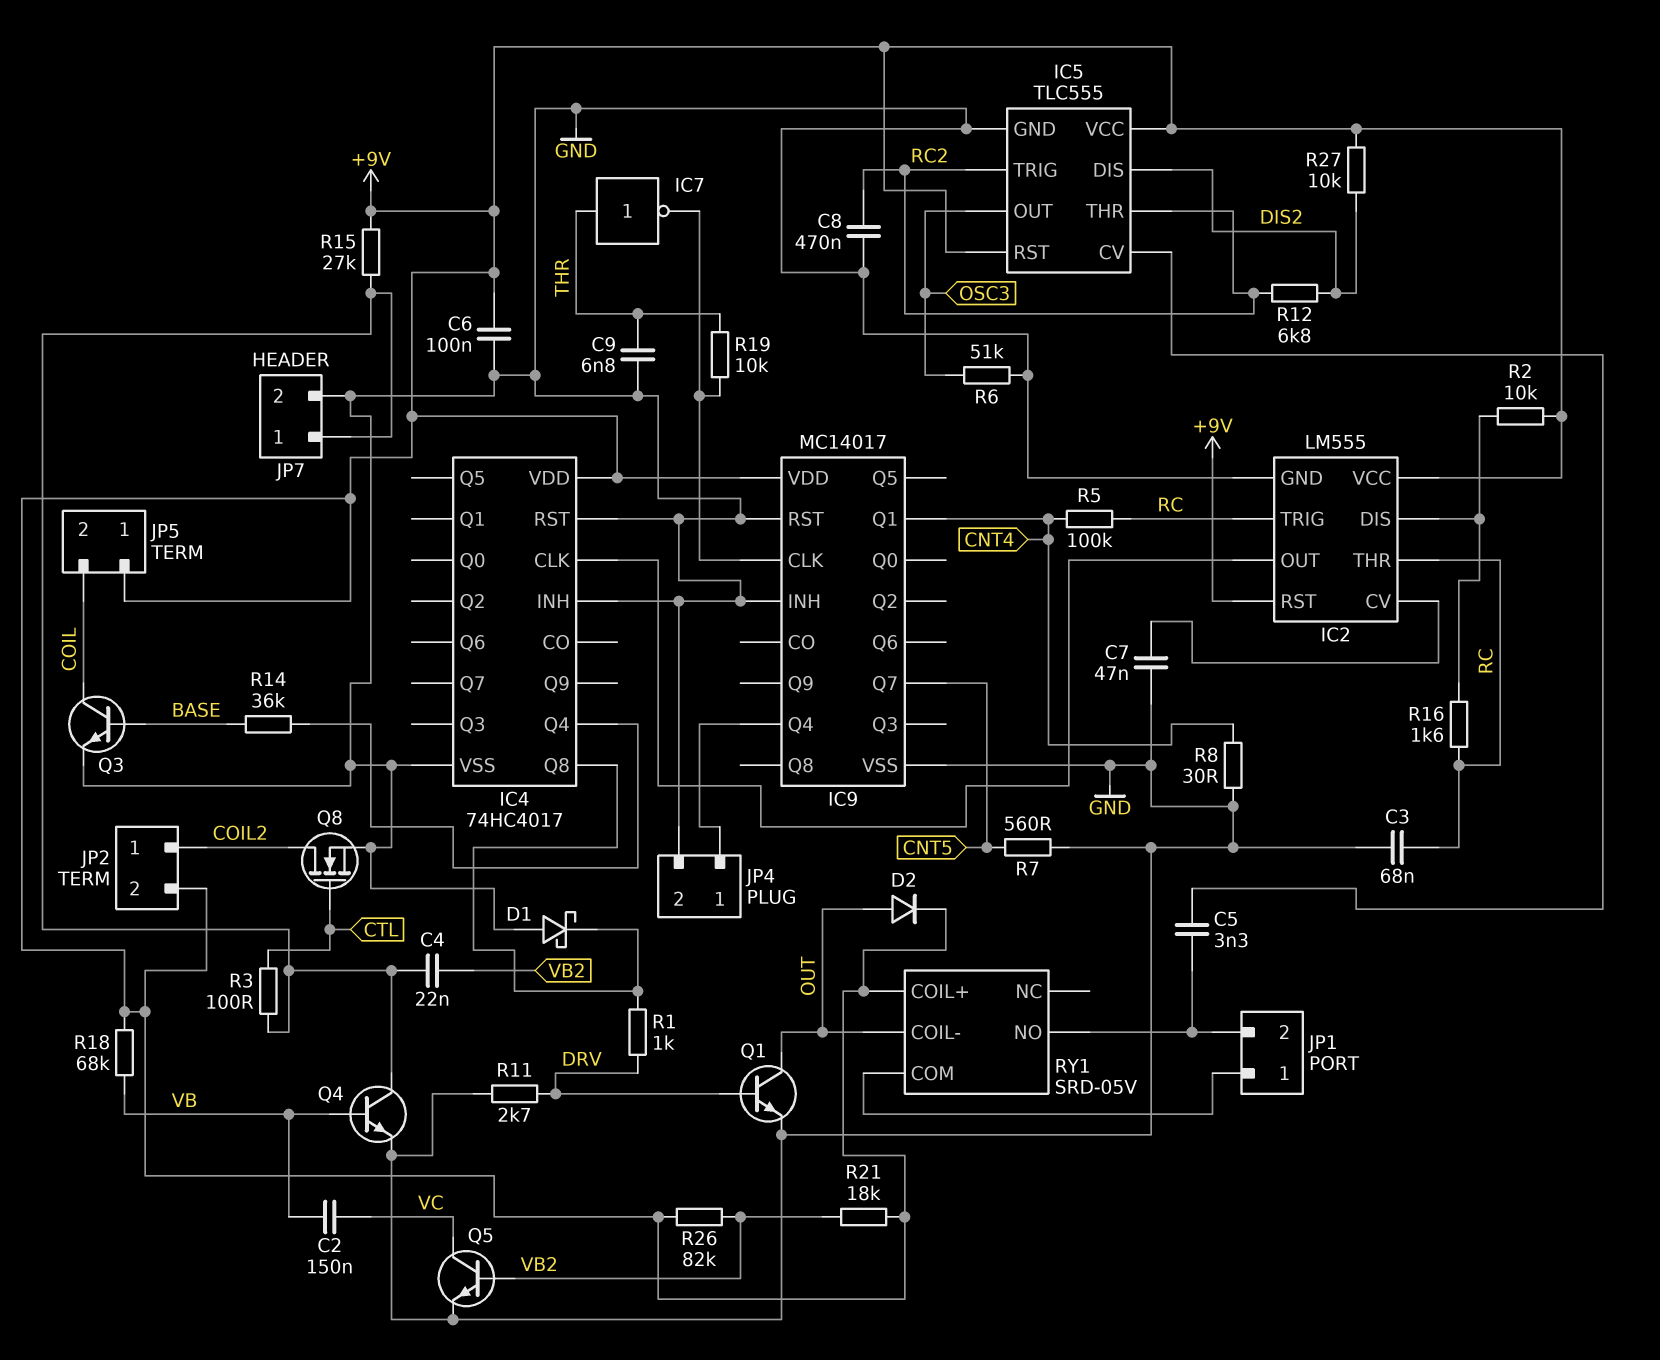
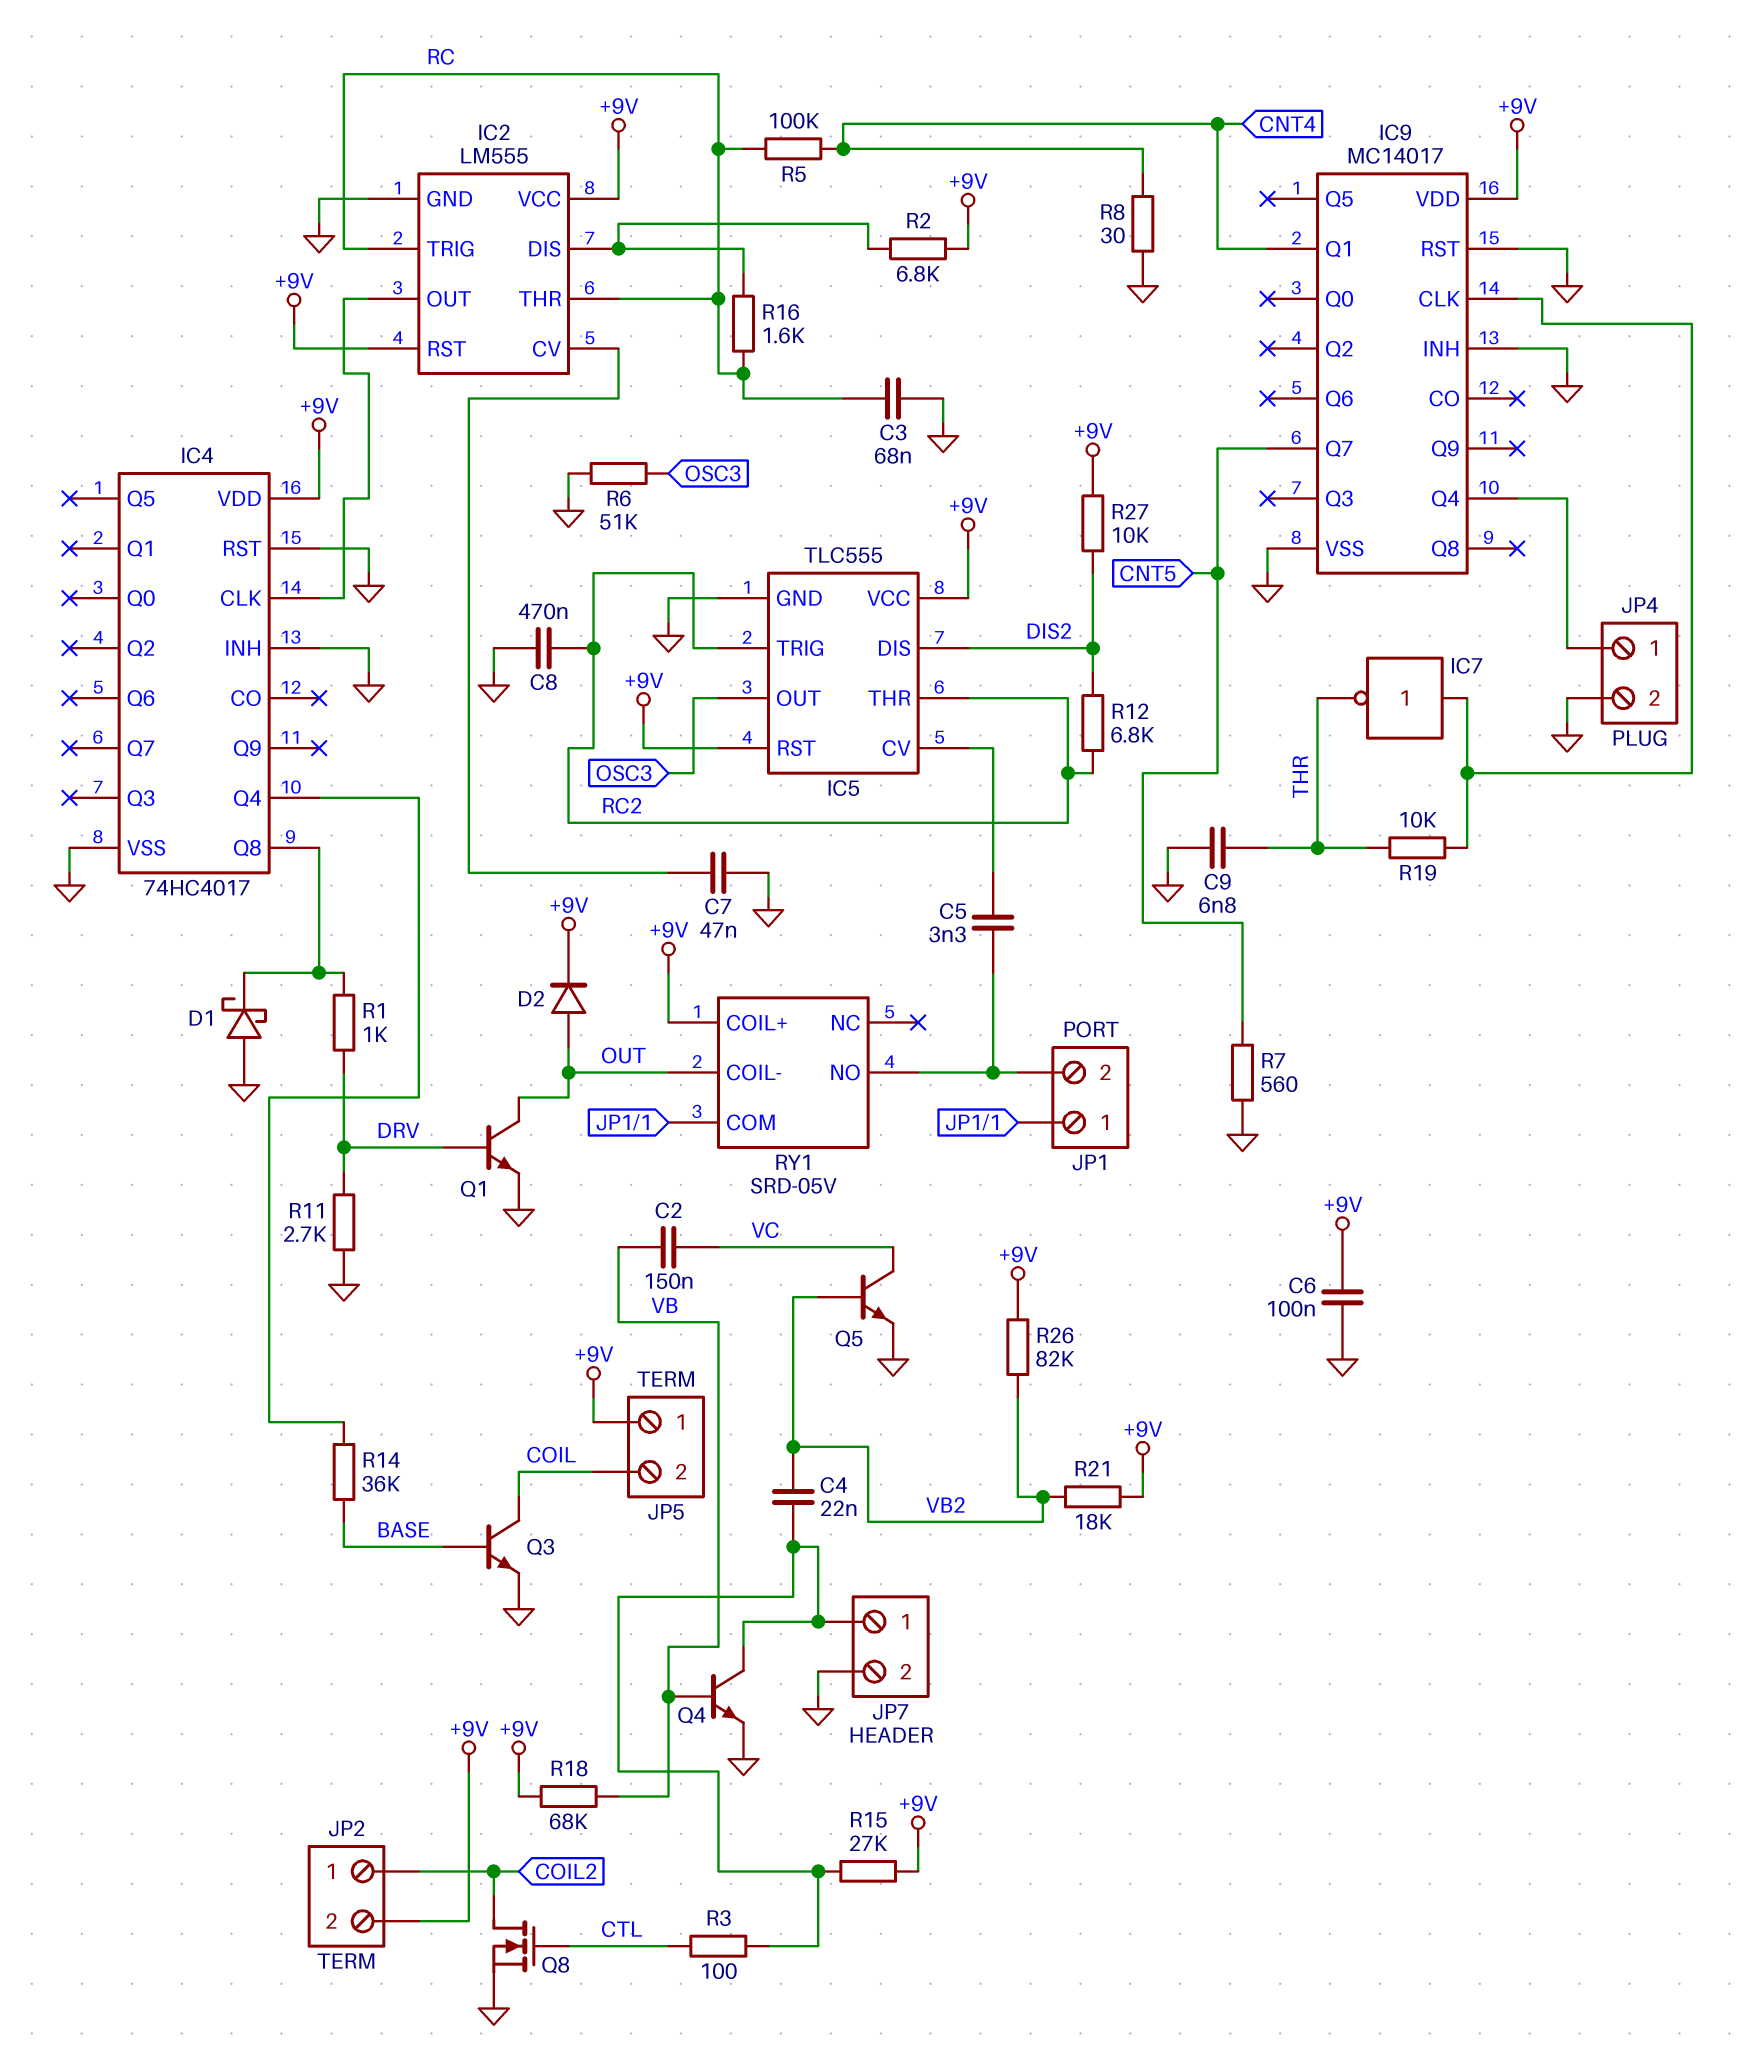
IC7: NOT (in THR, out IC9/CLK) -> NOT (in IC9/CLK, out THR)
R2: 10k (+9V, IC2/DIS) -> 6.8k (+9V, IC2/DIS)

